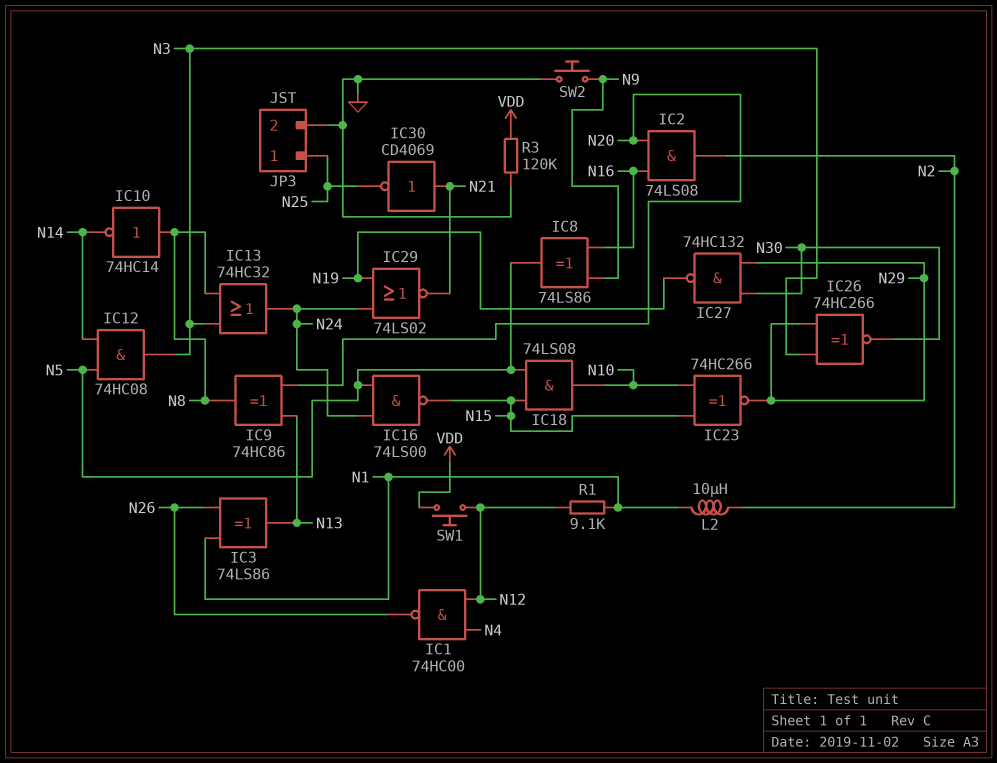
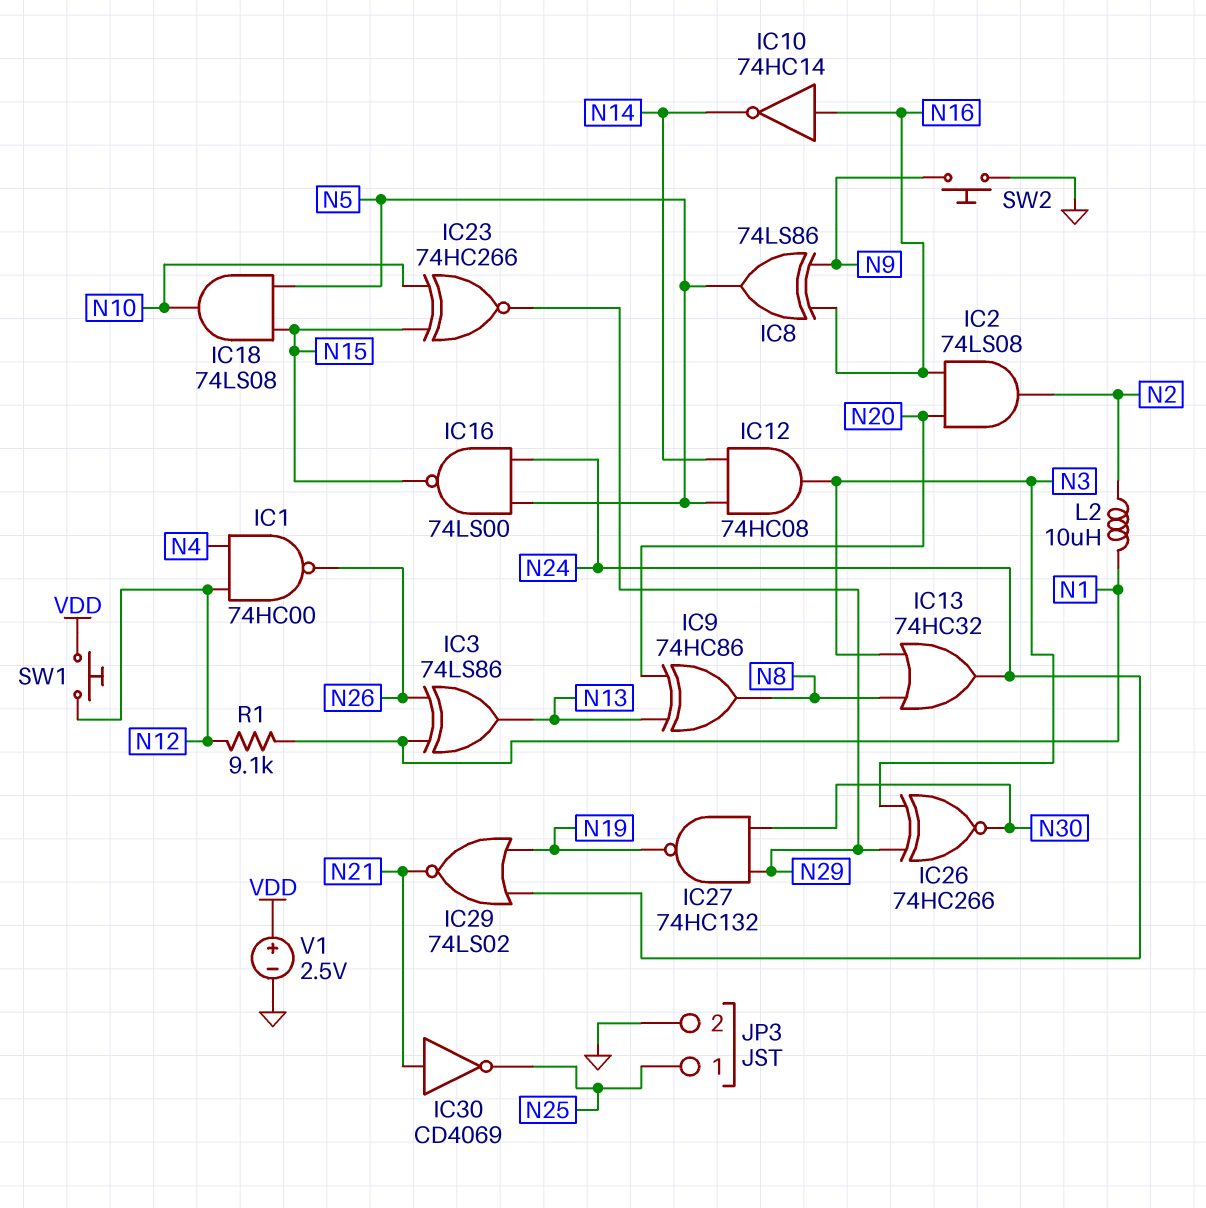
IC10: NOT 74HC14 (in N8, out N14) -> NOT 74HC14 (in N16, out N14)
R3: 120k (GND, VDD) -> none
V1: none -> 2.5V (plus VDD, minus GND)

